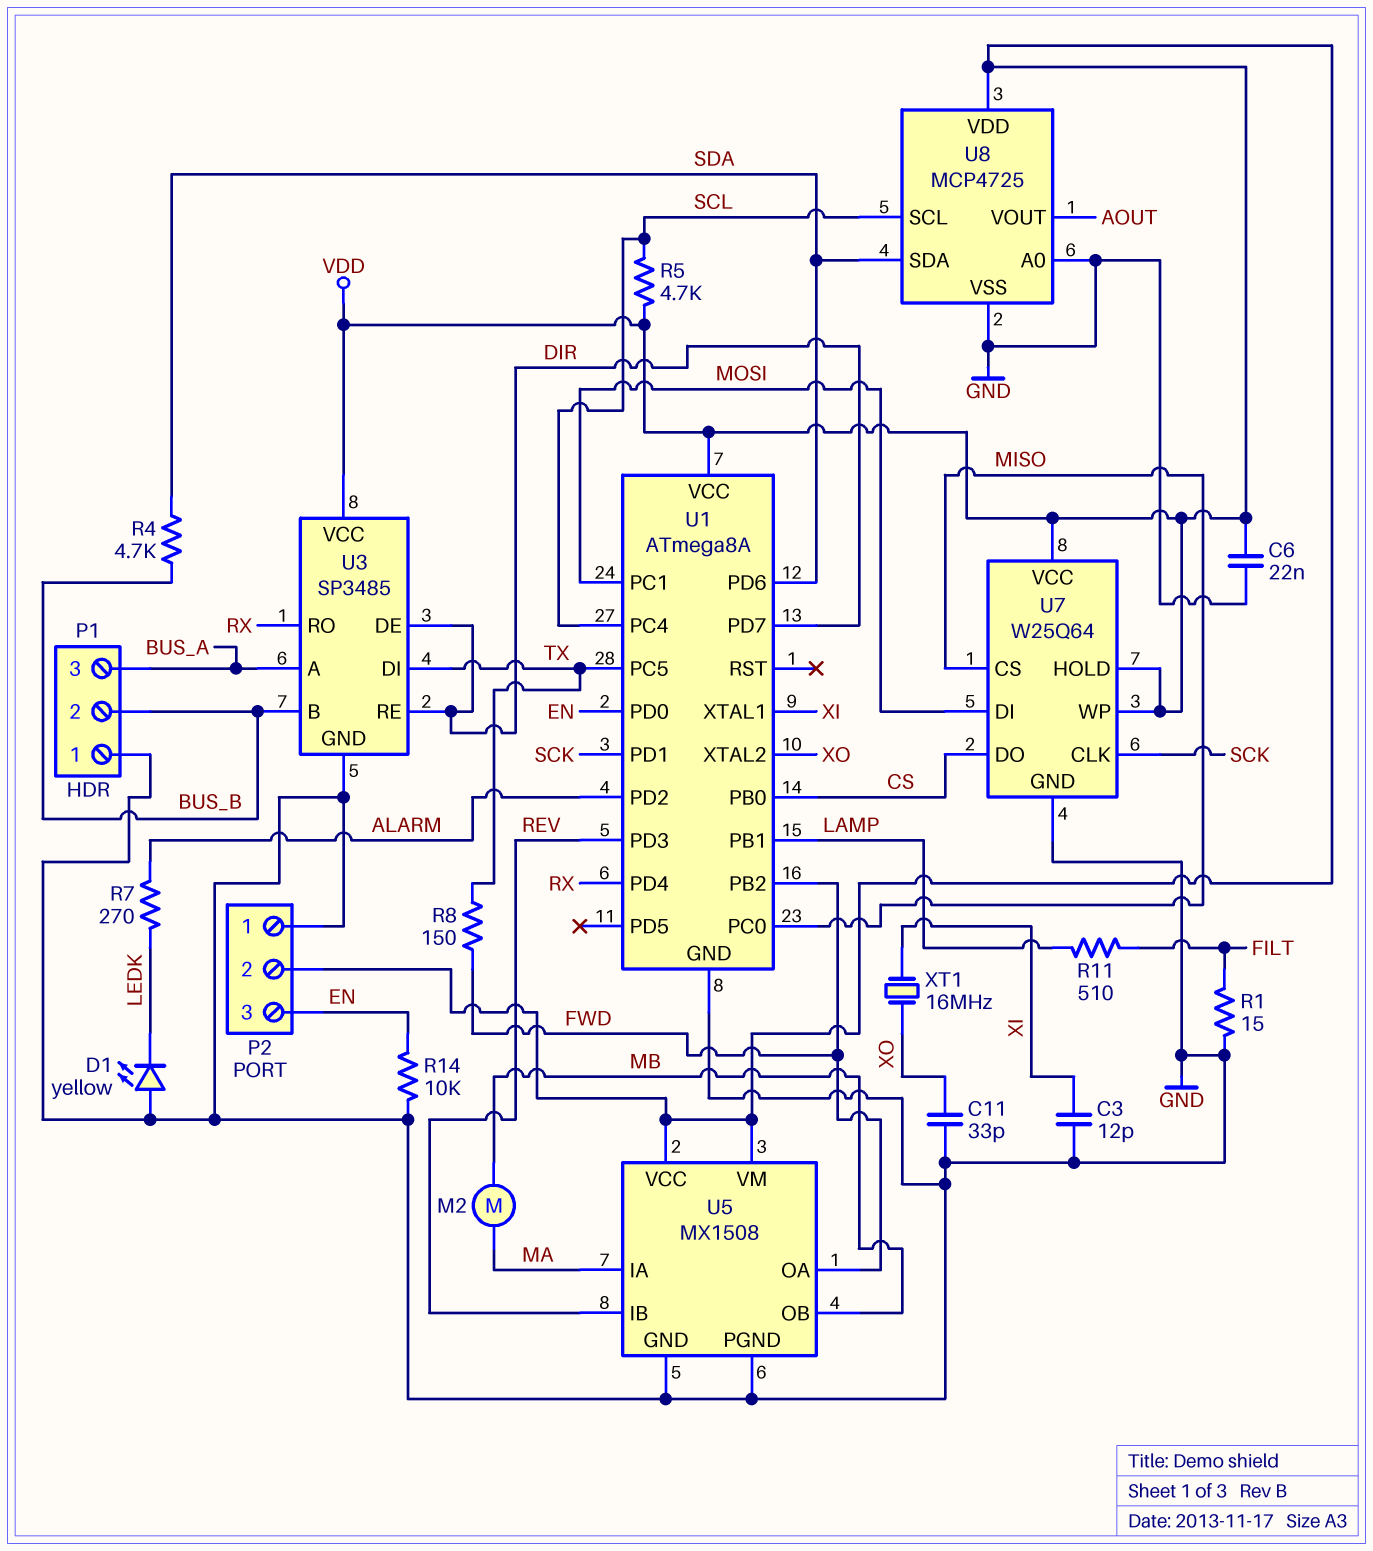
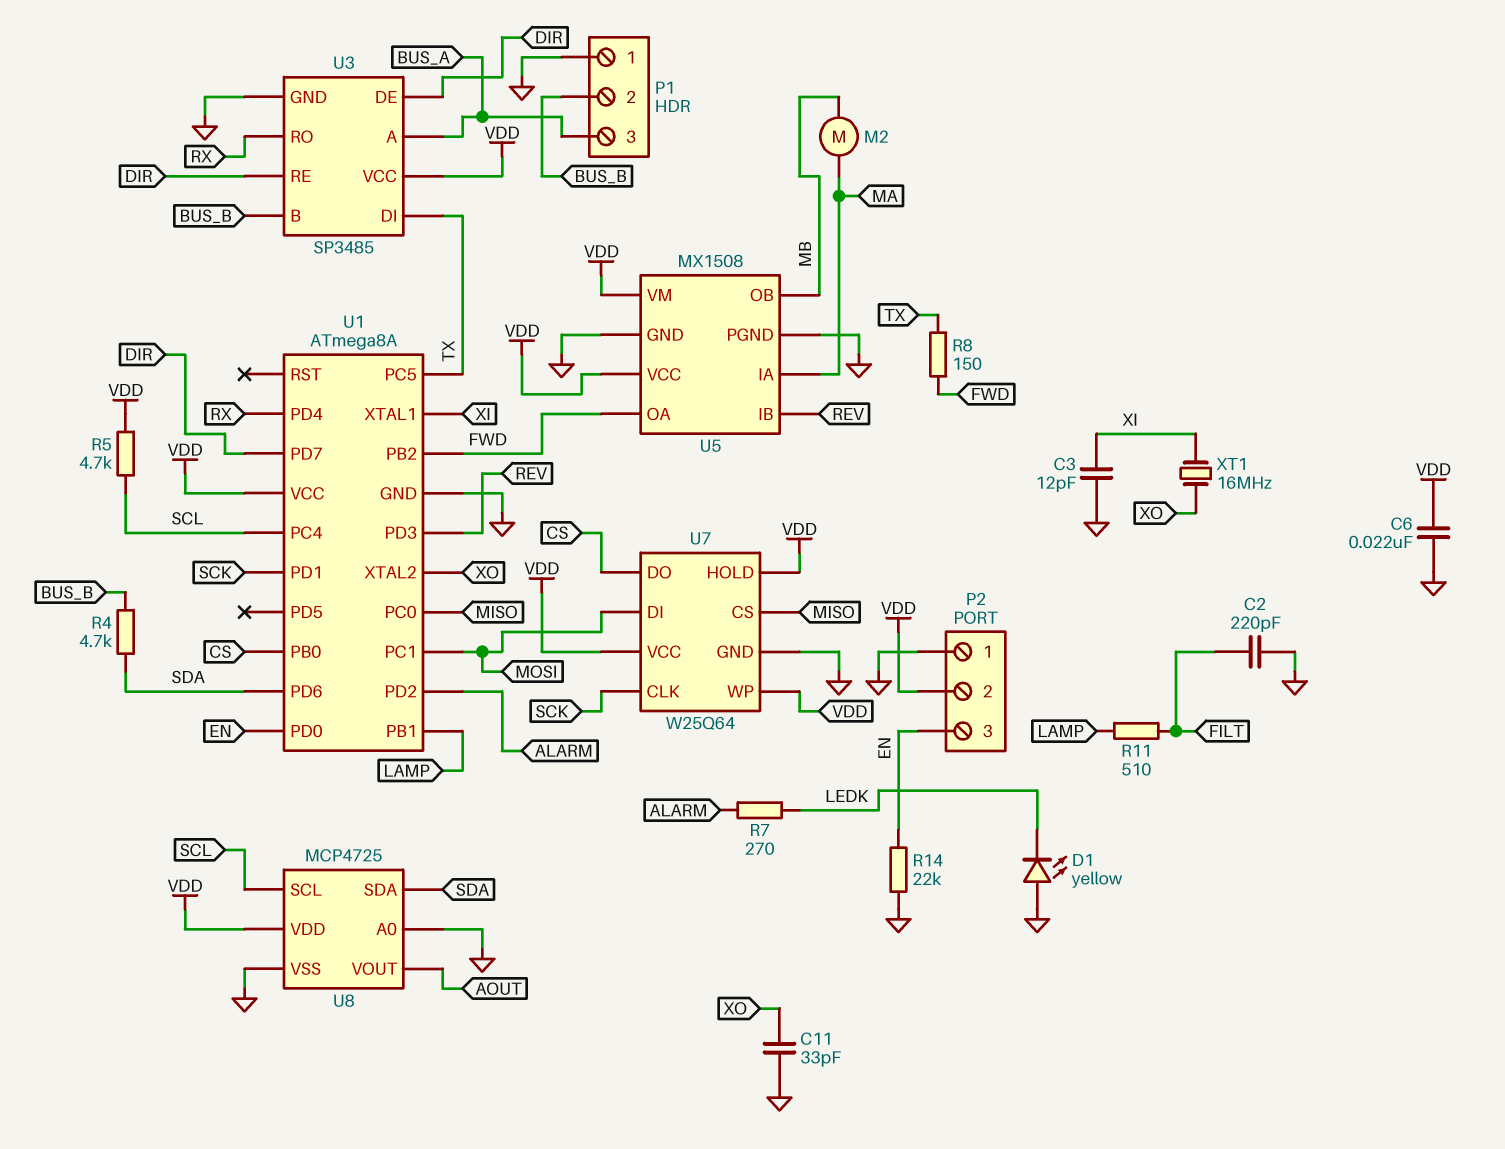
C2: none -> 220pF (FILT, GND)
R1: 15 (FILT, GND) -> none
R14: 10k (EN, GND) -> 22k (EN, GND)

